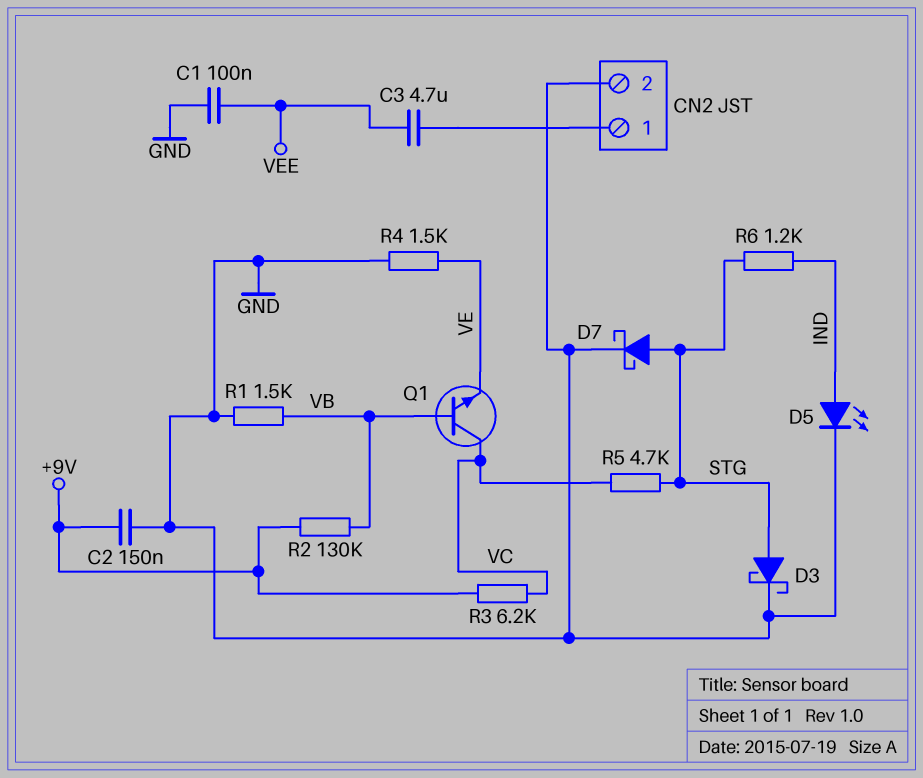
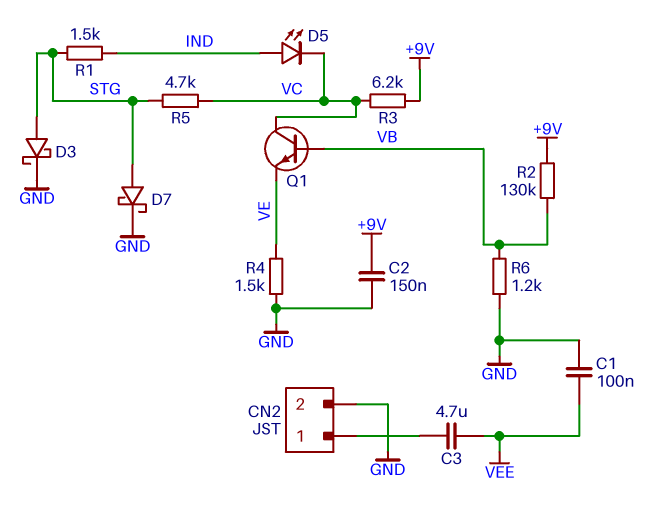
D5: LED (A IND, K GND) -> LED (A IND, K VC)
R1: 1.5k (GND, VB) -> 1.5k (IND, STG)
R6: 1.2k (IND, STG) -> 1.2k (GND, VB)

